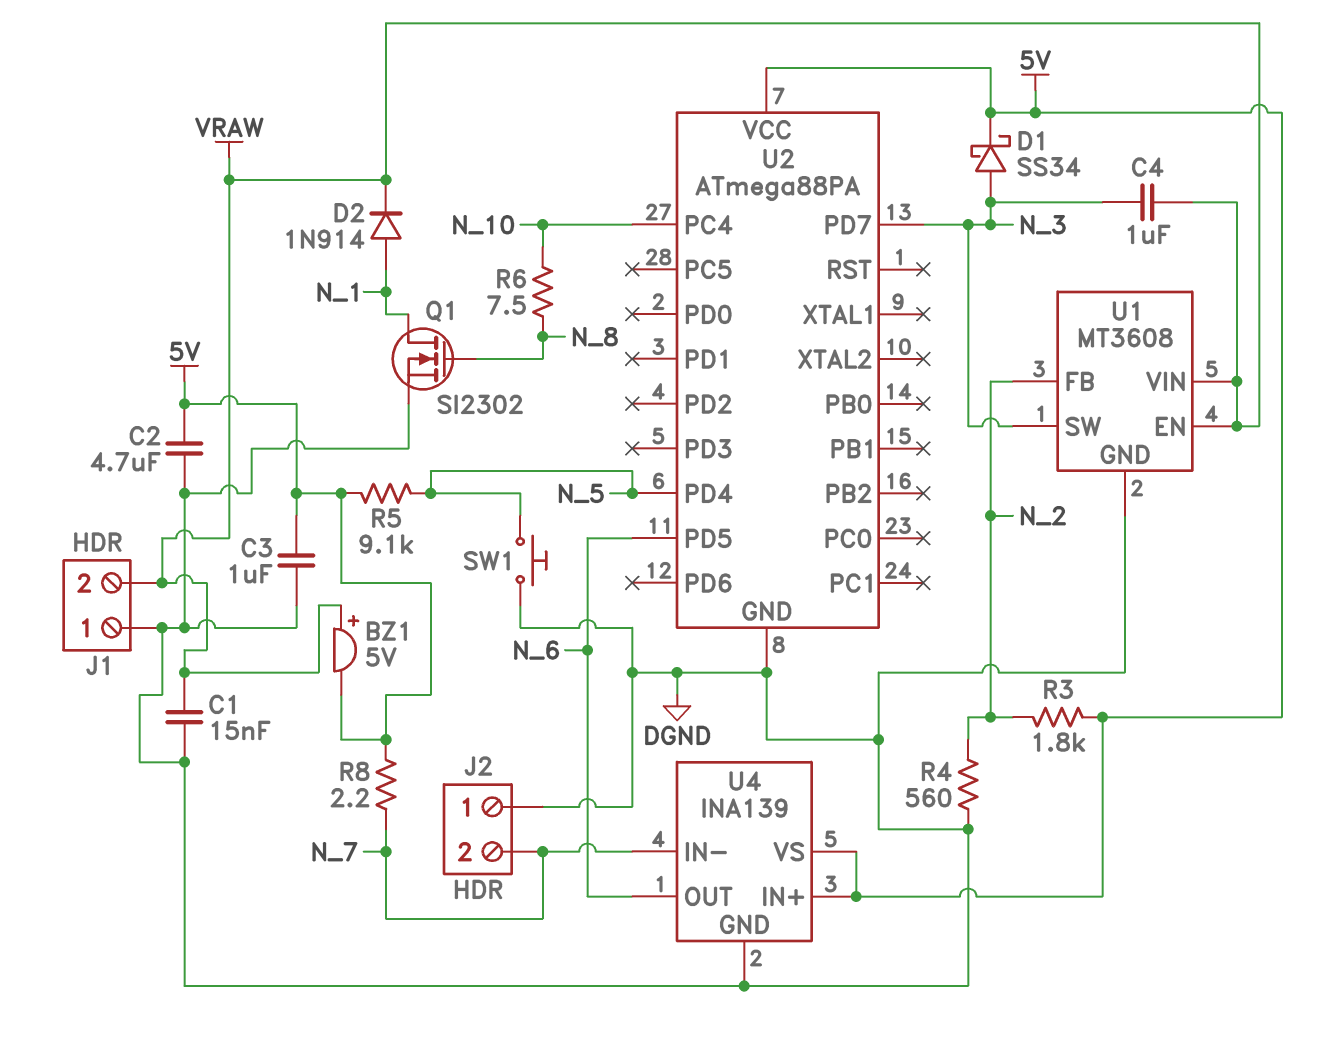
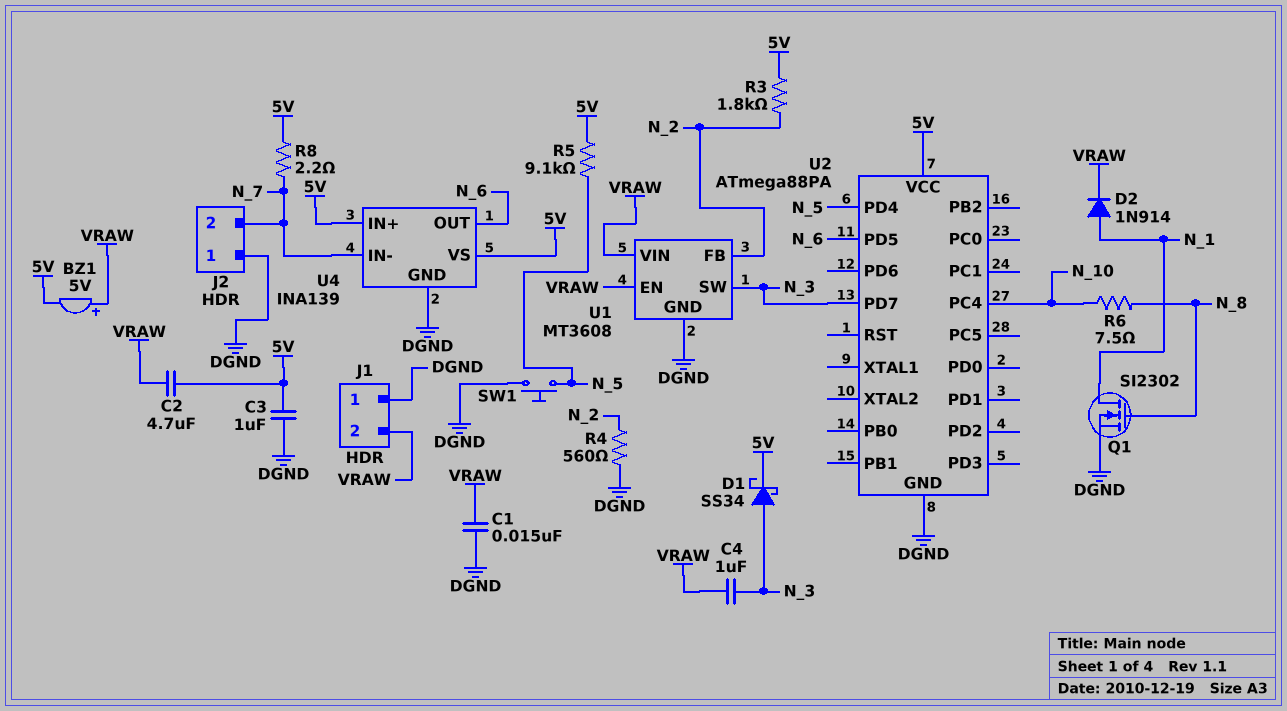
C2: 4.7uF (5V, DGND) -> 4.7uF (5V, VRAW)

